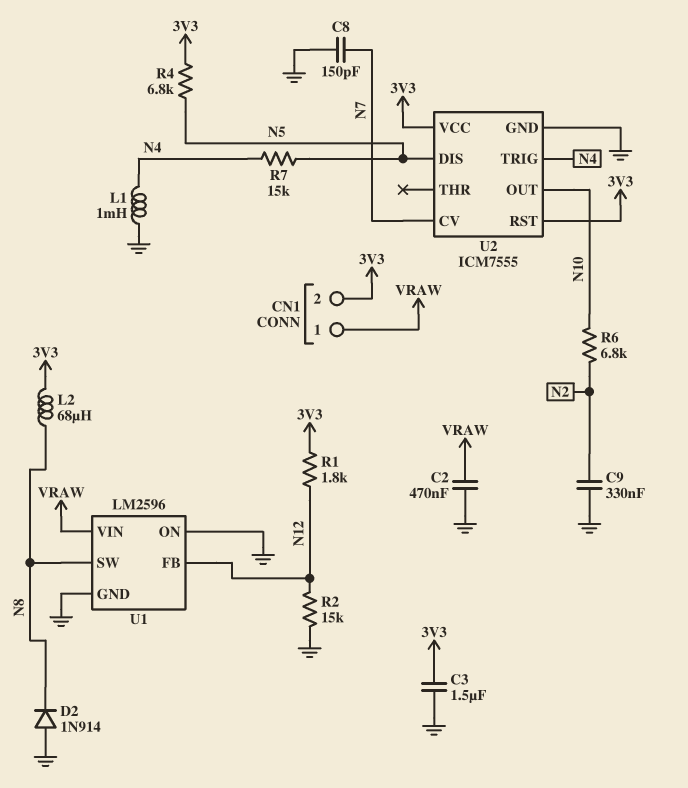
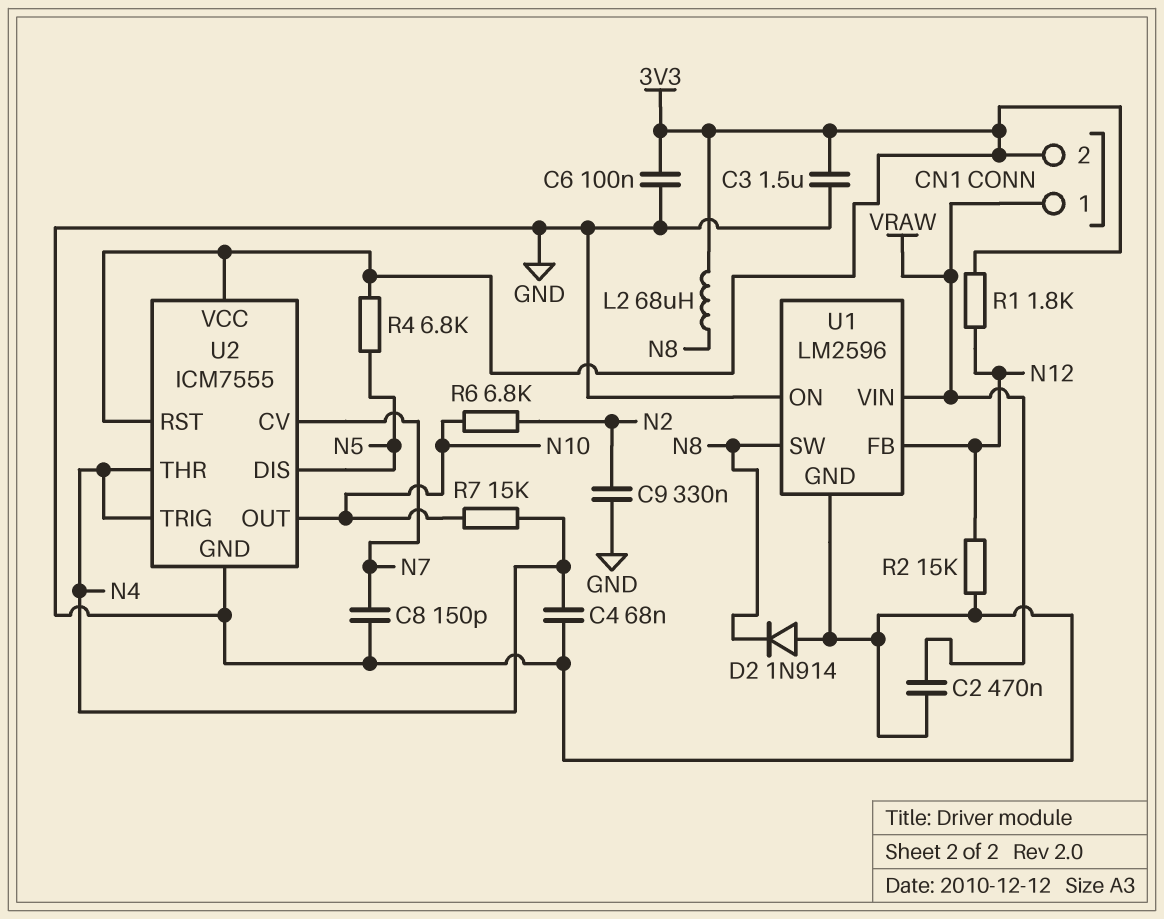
C4: none -> 68nF (GND, N4)
C6: none -> 100nF (3V3, GND)
L1: 1mH (GND, N4) -> none
R7: 15k (N4, N5) -> 15k (N4, N10)
U2 pin THR: none -> N4

